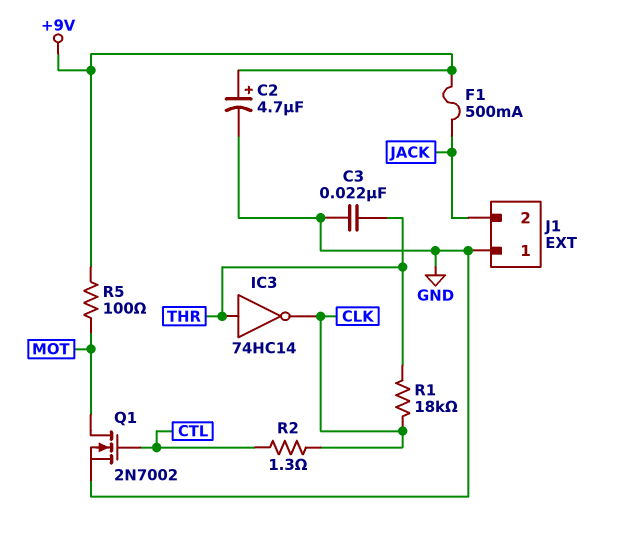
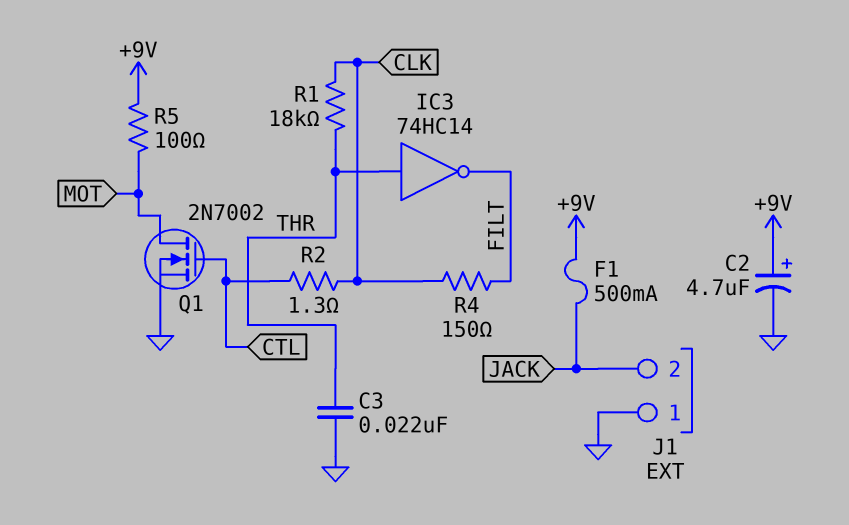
IC3: NOT 74HC14 (in THR, out CLK) -> NOT 74HC14 (in THR, out FILT)
R4: none -> 150 (CLK, FILT)

